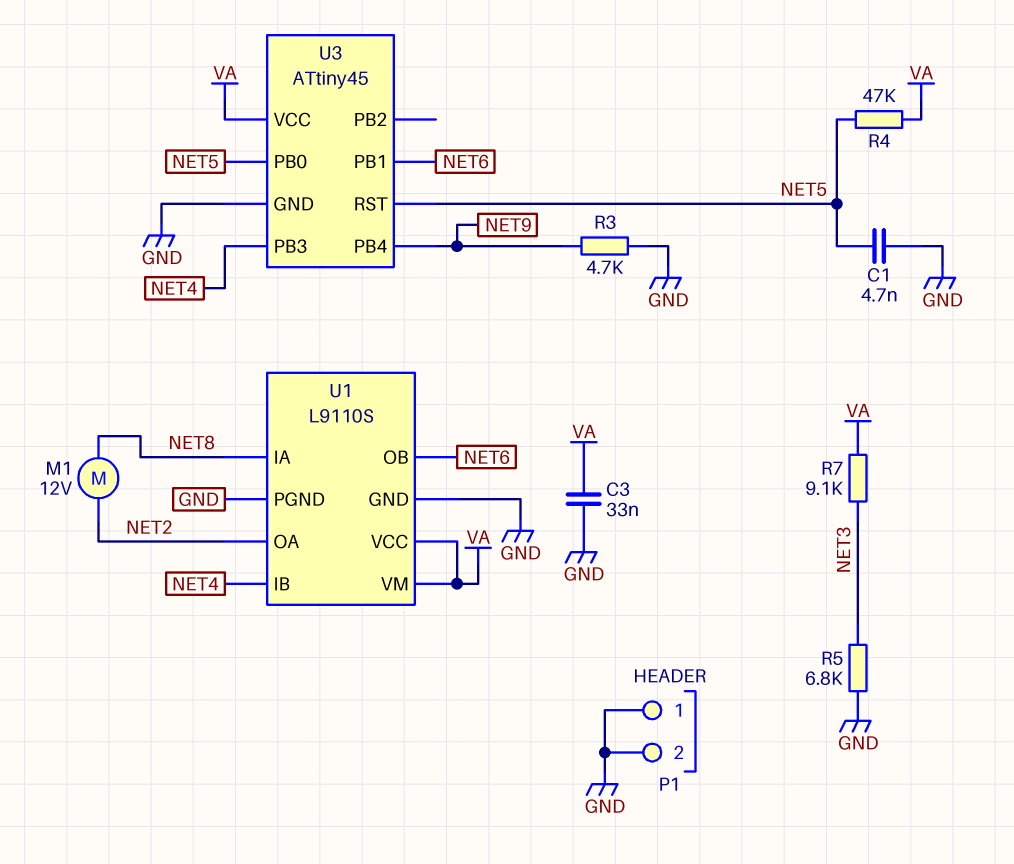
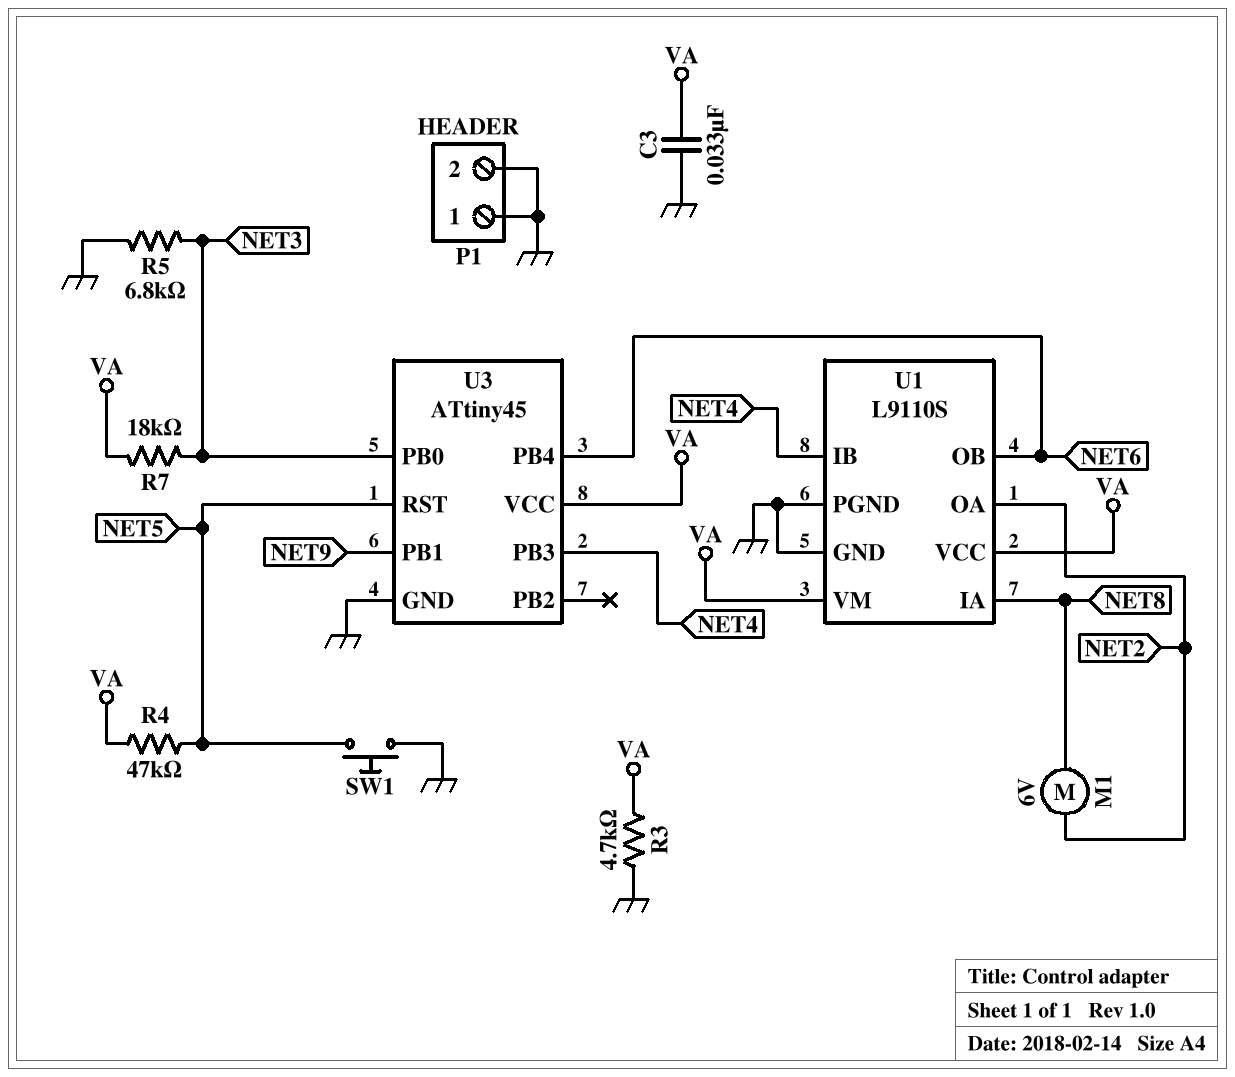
C1: 4.7nF (GND, NET5) -> none
M1: motor 12V (NET2, NET8) -> motor 6V (NET2, NET8)
R3: 4.7k (GND, NET9) -> 4.7k (GND, VA)
R7: 9.1k (NET3, VA) -> 18k (NET3, VA)
SW1: none -> button (GND, NET5)
U3 pin PB0: NET5 -> NET3
U3 pin PB1: NET6 -> NET9
U3 pin PB4: NET9 -> NET6

